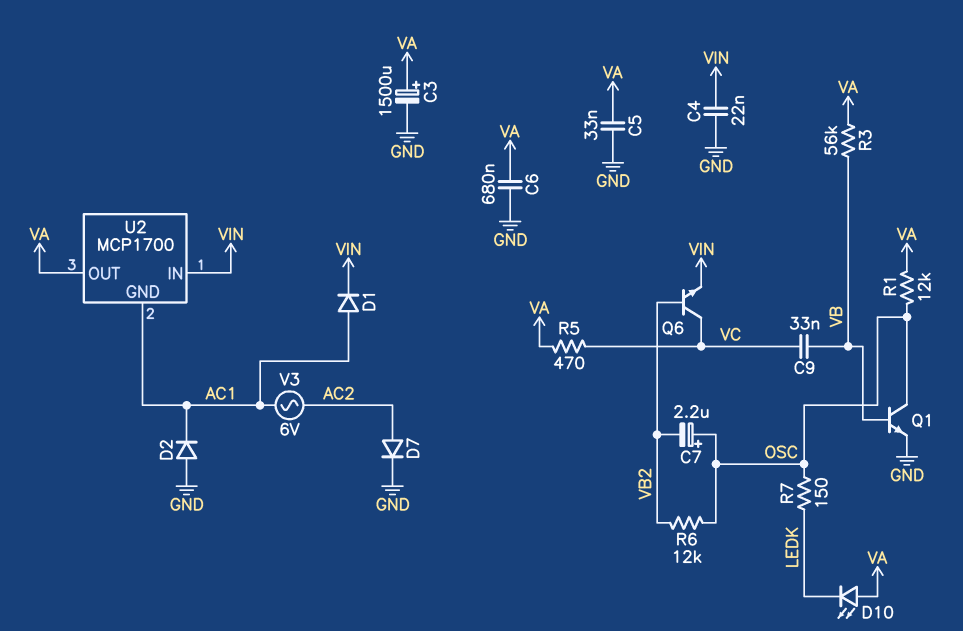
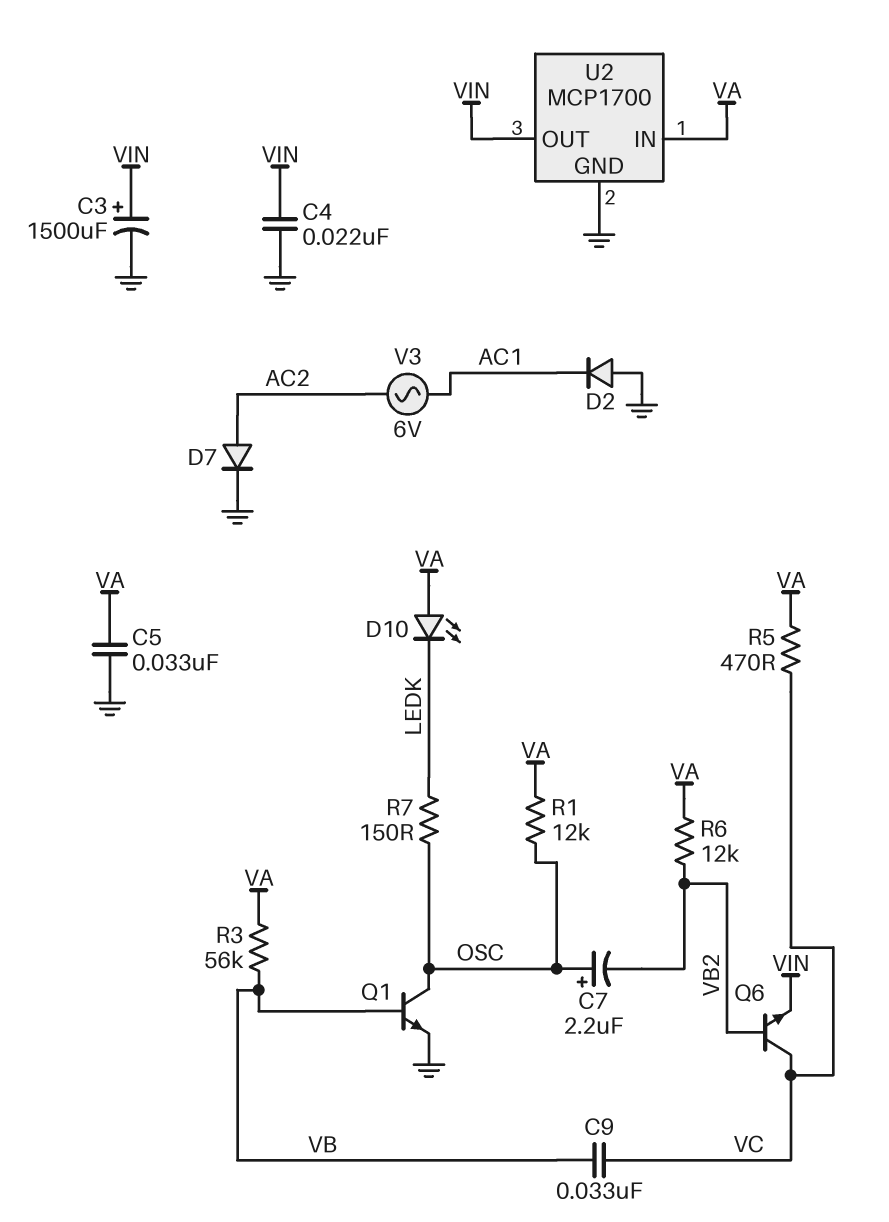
C3: 1500uF (plus VA, minus GND) -> 1500uF (plus VIN, minus GND)
C6: 680nF (GND, VA) -> none
D1: diode (A AC1, K VIN) -> none
R6: 12k (OSC, VB2) -> 12k (VA, VB2)
U2 pin GND: AC1 -> GND
U2 pin IN: VIN -> VA
U2 pin OUT: VA -> VIN

